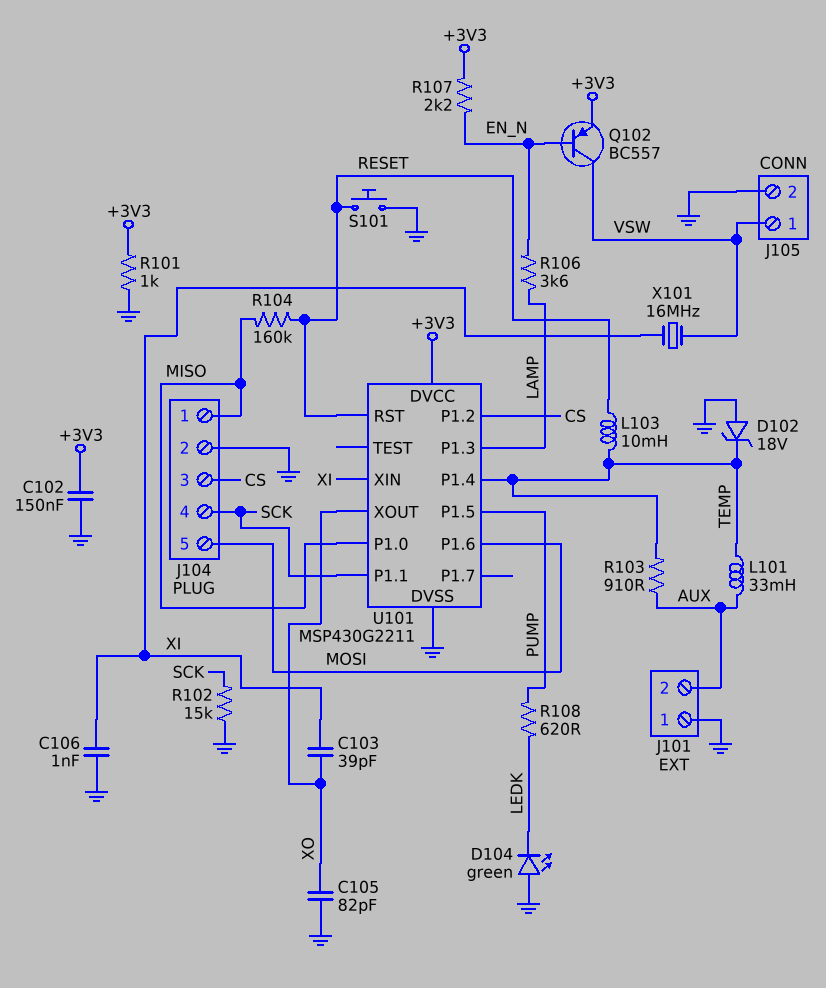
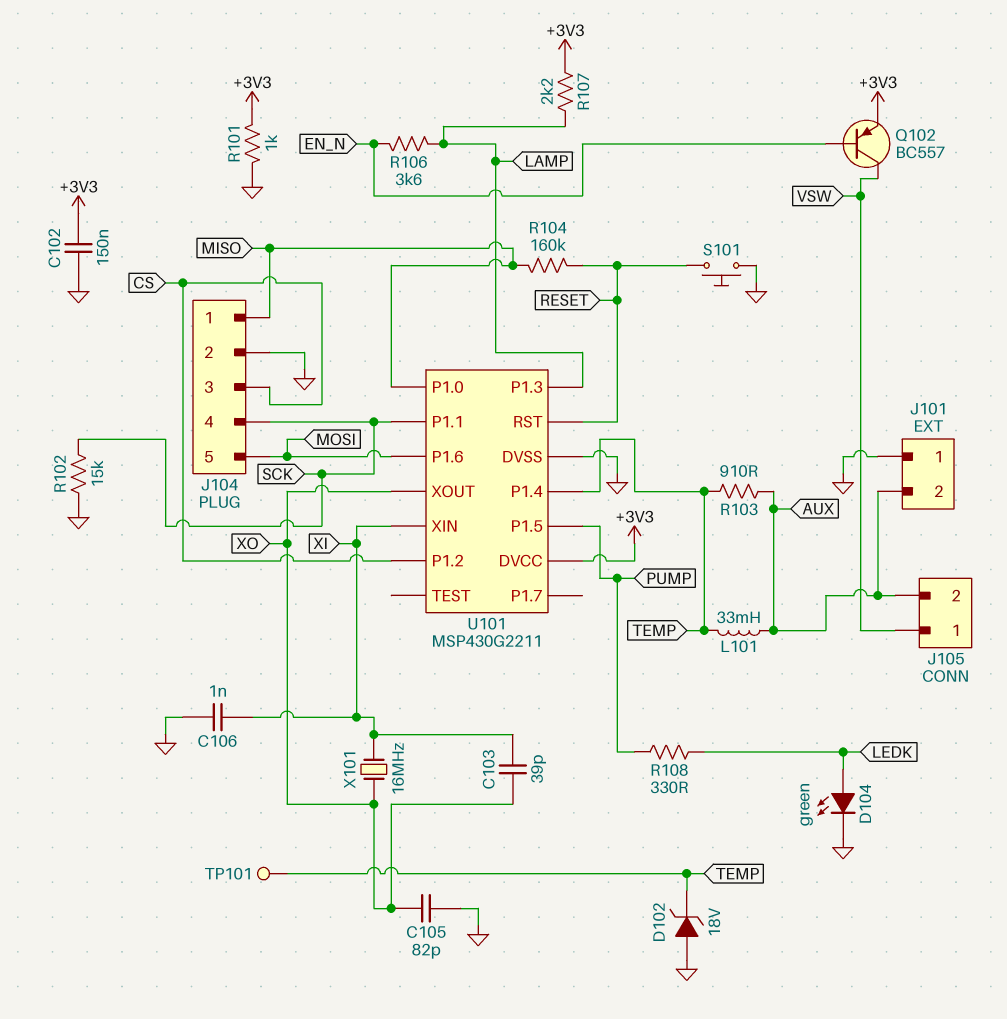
D104: LED green (A GND, K LEDK) -> LED green (A LEDK, K GND)
J105 pin 2: GND -> AUX
L103: 10mH (RESET, TEMP) -> none
R107: 2.2k (+3V3, EN_N) -> 2.2k (+3V3, LAMP)
R108: 620 (LEDK, PUMP) -> 330 (LEDK, PUMP)
TP101: none -> test point (TEMP)
X101: 16MHz (VSW, XI) -> 16MHz (XI, XO)

